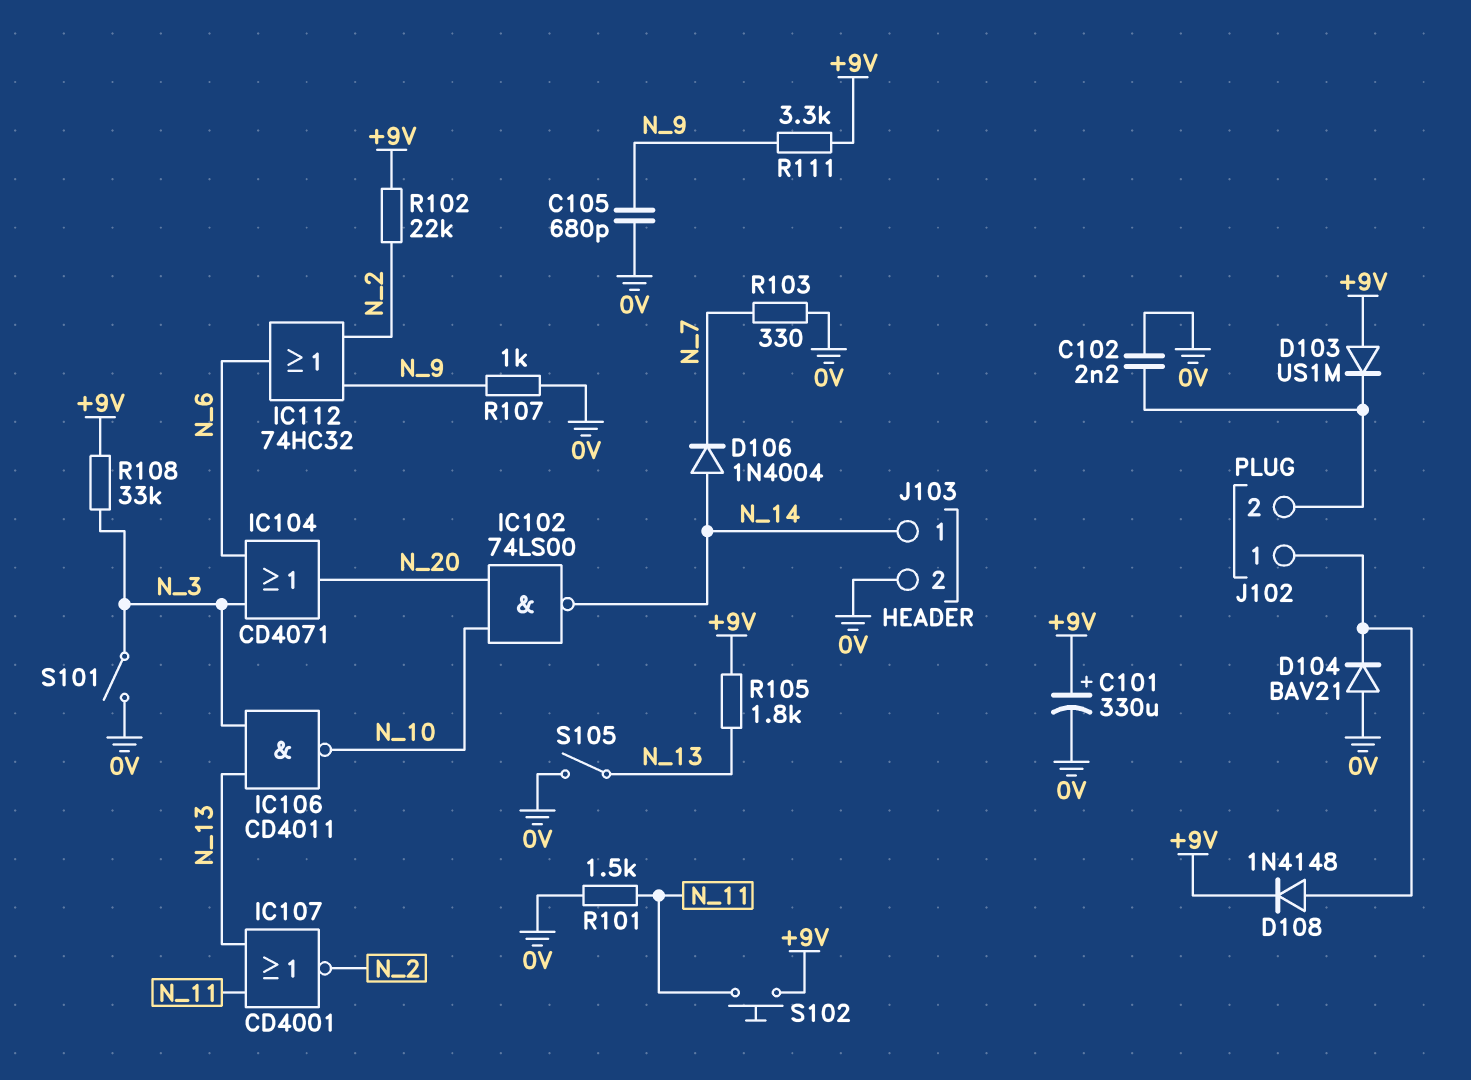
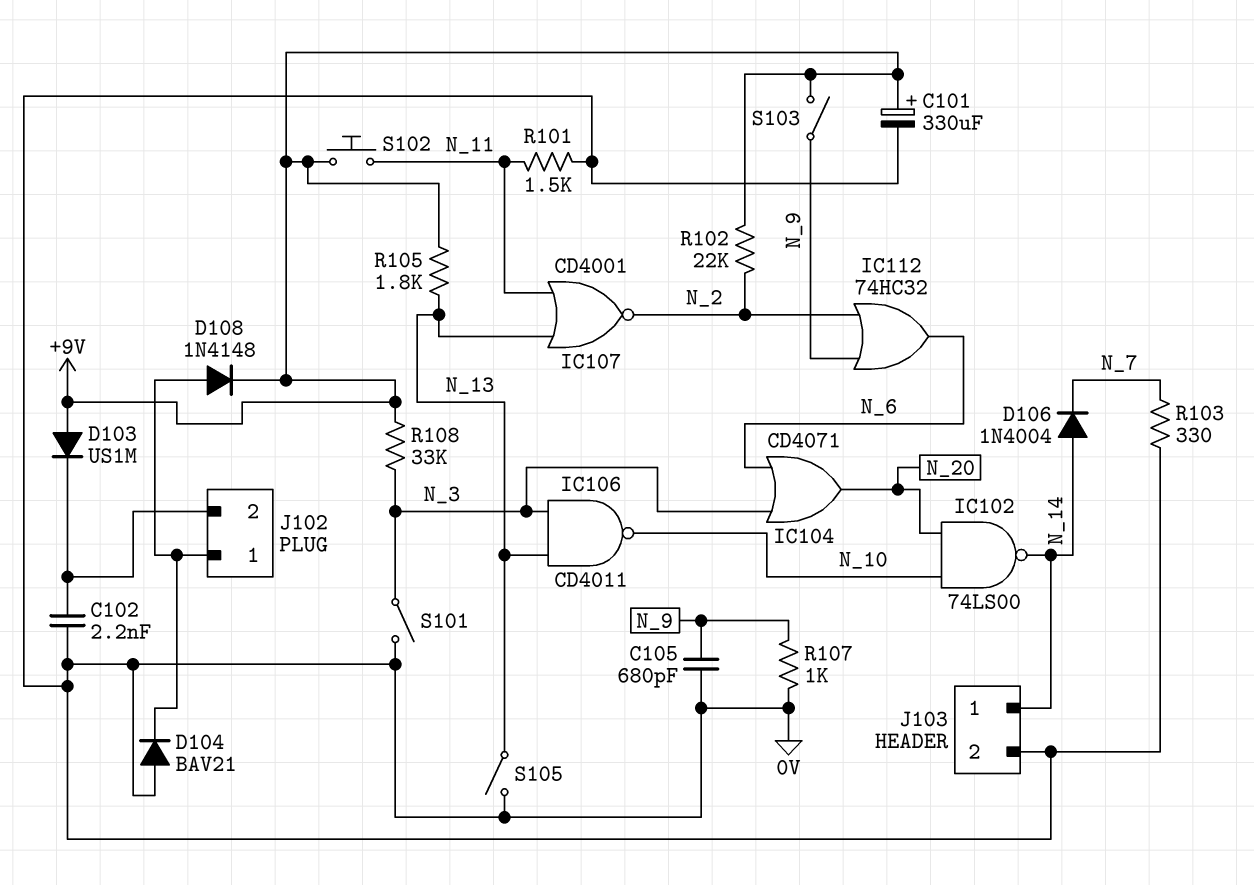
R111: 3.3k (+9V, N_9) -> none
S103: none -> switch (+9V, N_9)

